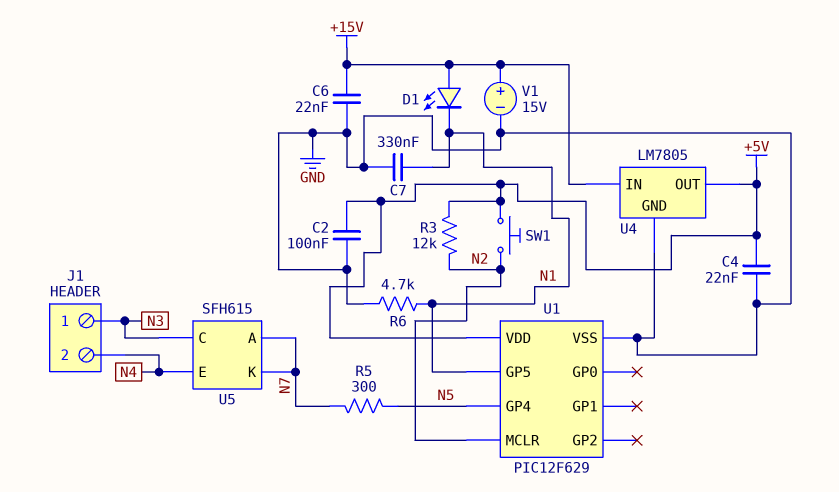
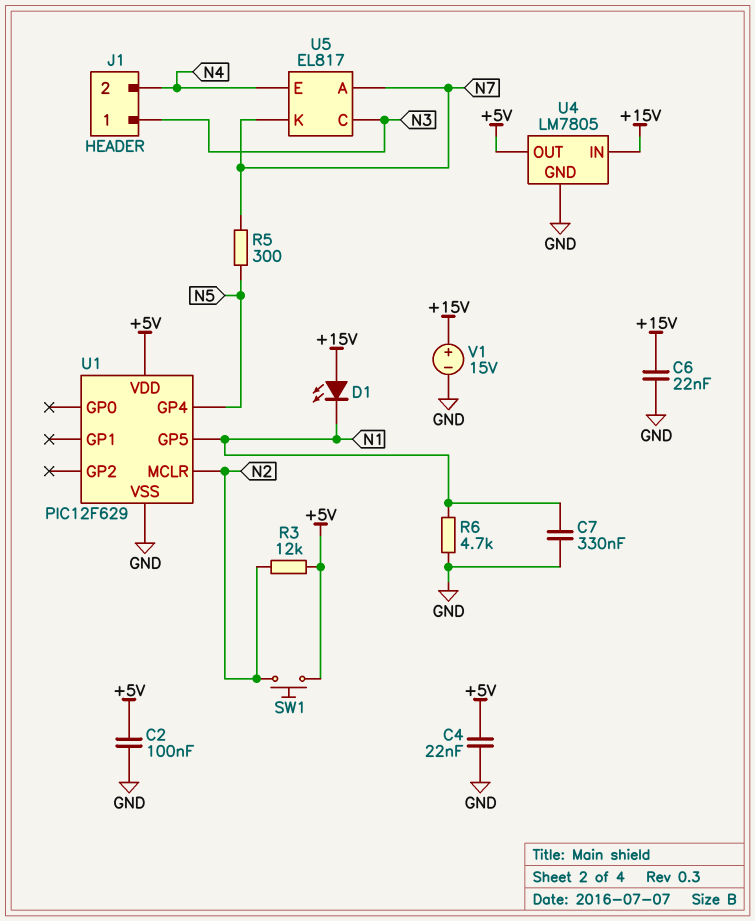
U5: SFH615 -> EL817

